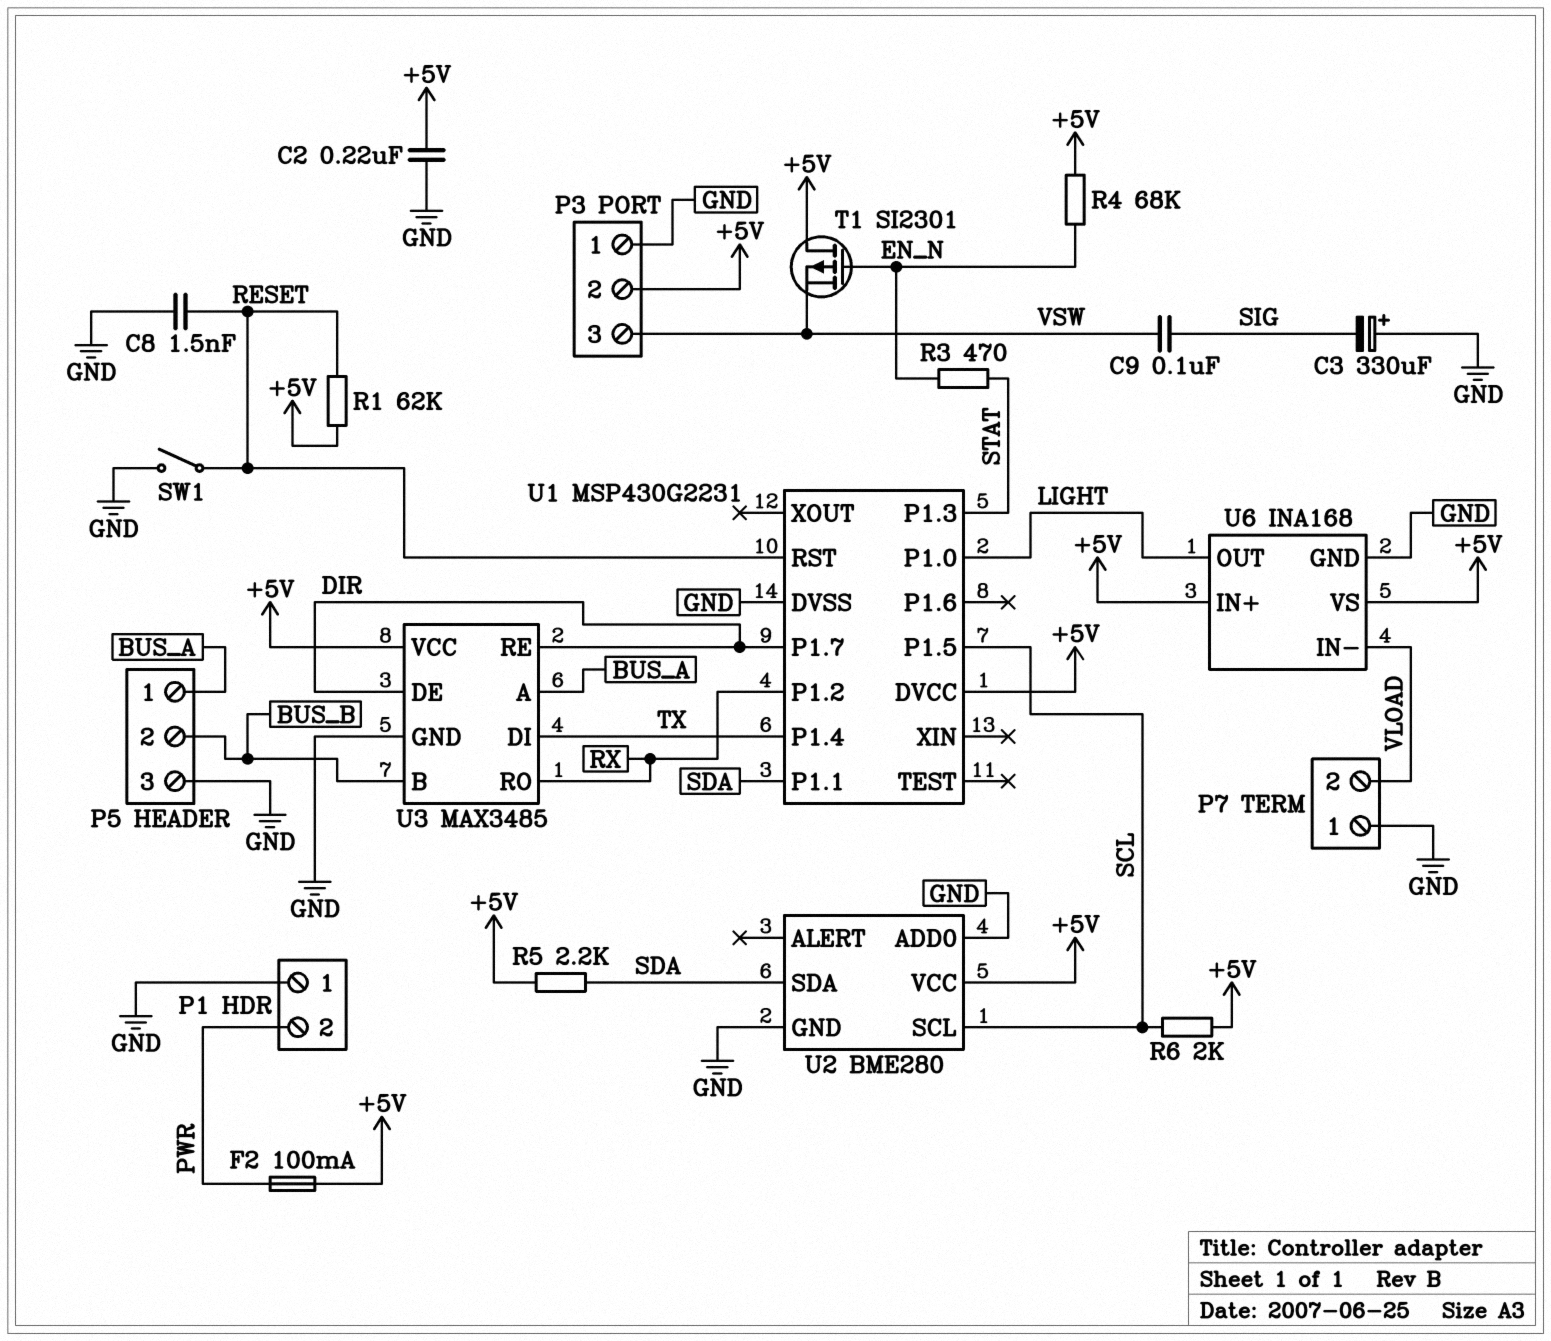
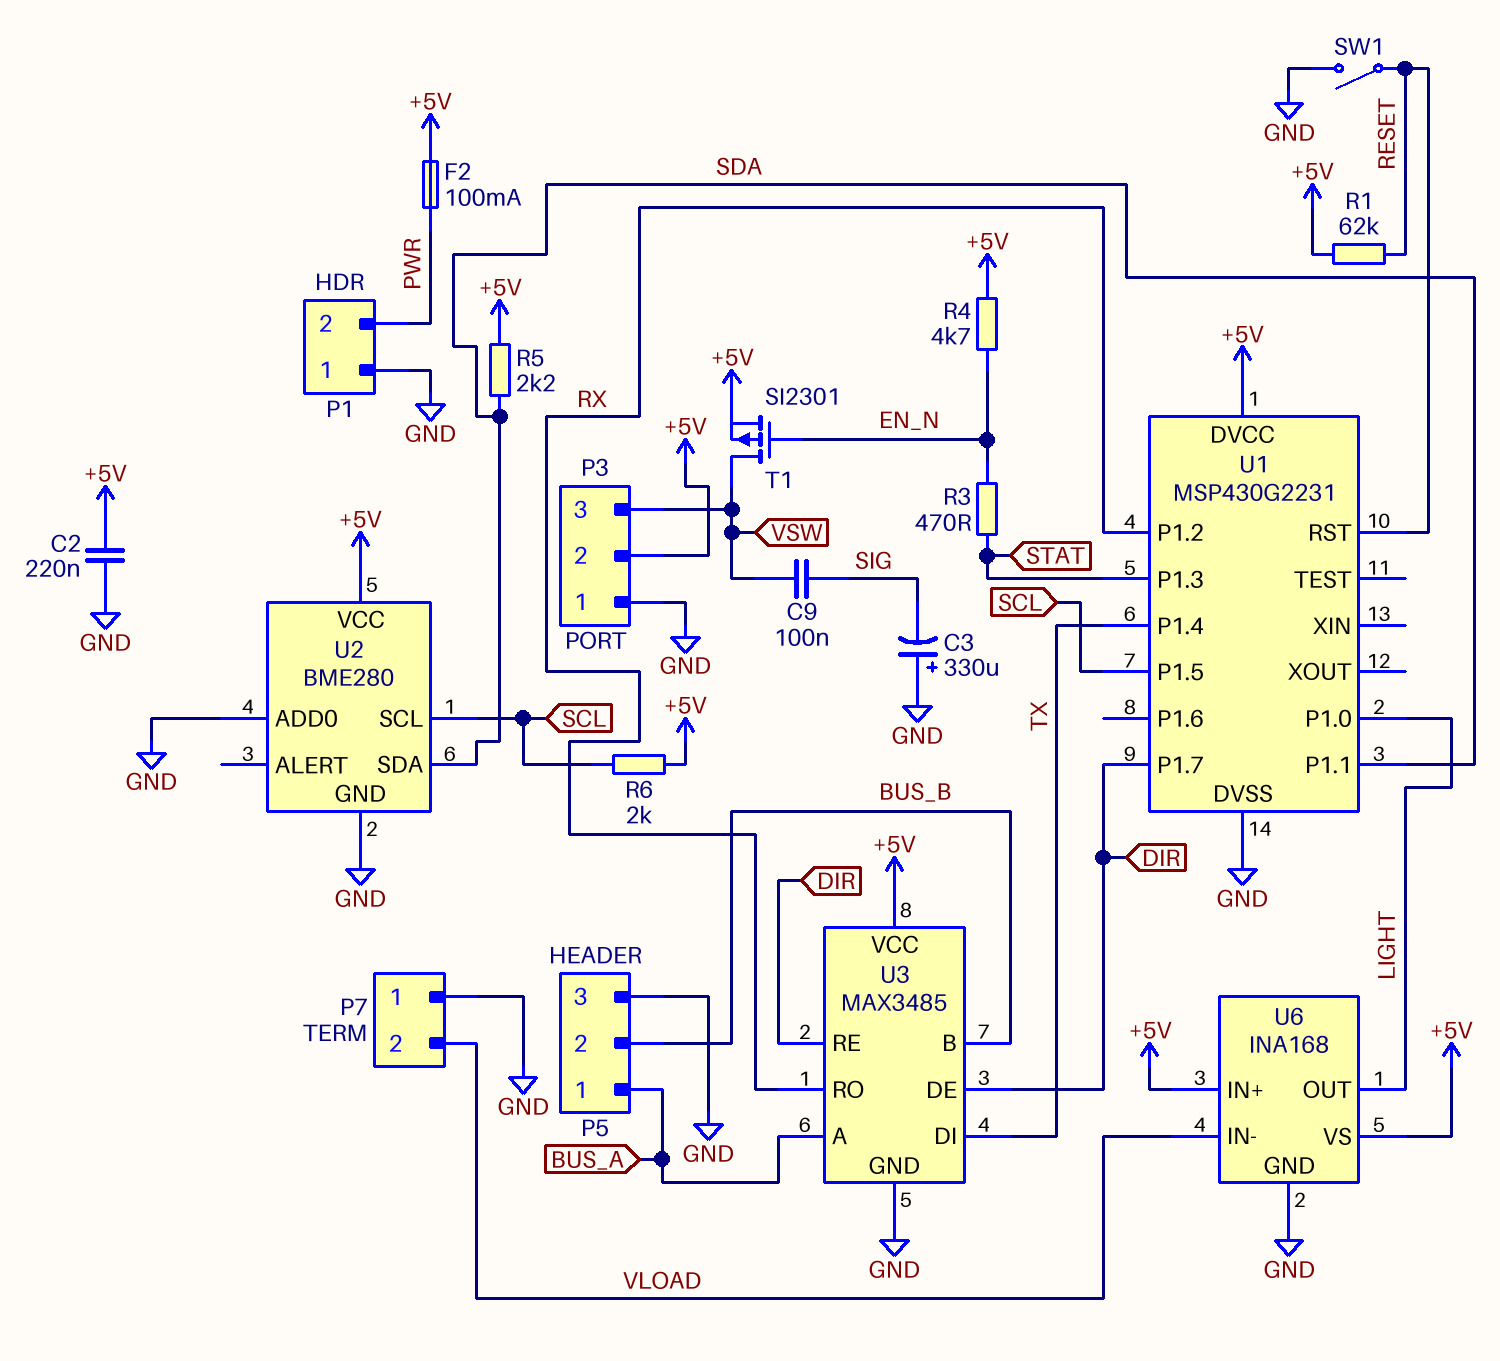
C8: 1.5nF (GND, RESET) -> none
R4: 68k (+5V, EN_N) -> 4.7k (+5V, EN_N)
T1: PMOS SI2301 (G EN_N, D +5V, S VSW) -> PMOS SI2301 (G EN_N, D VSW, S +5V)

